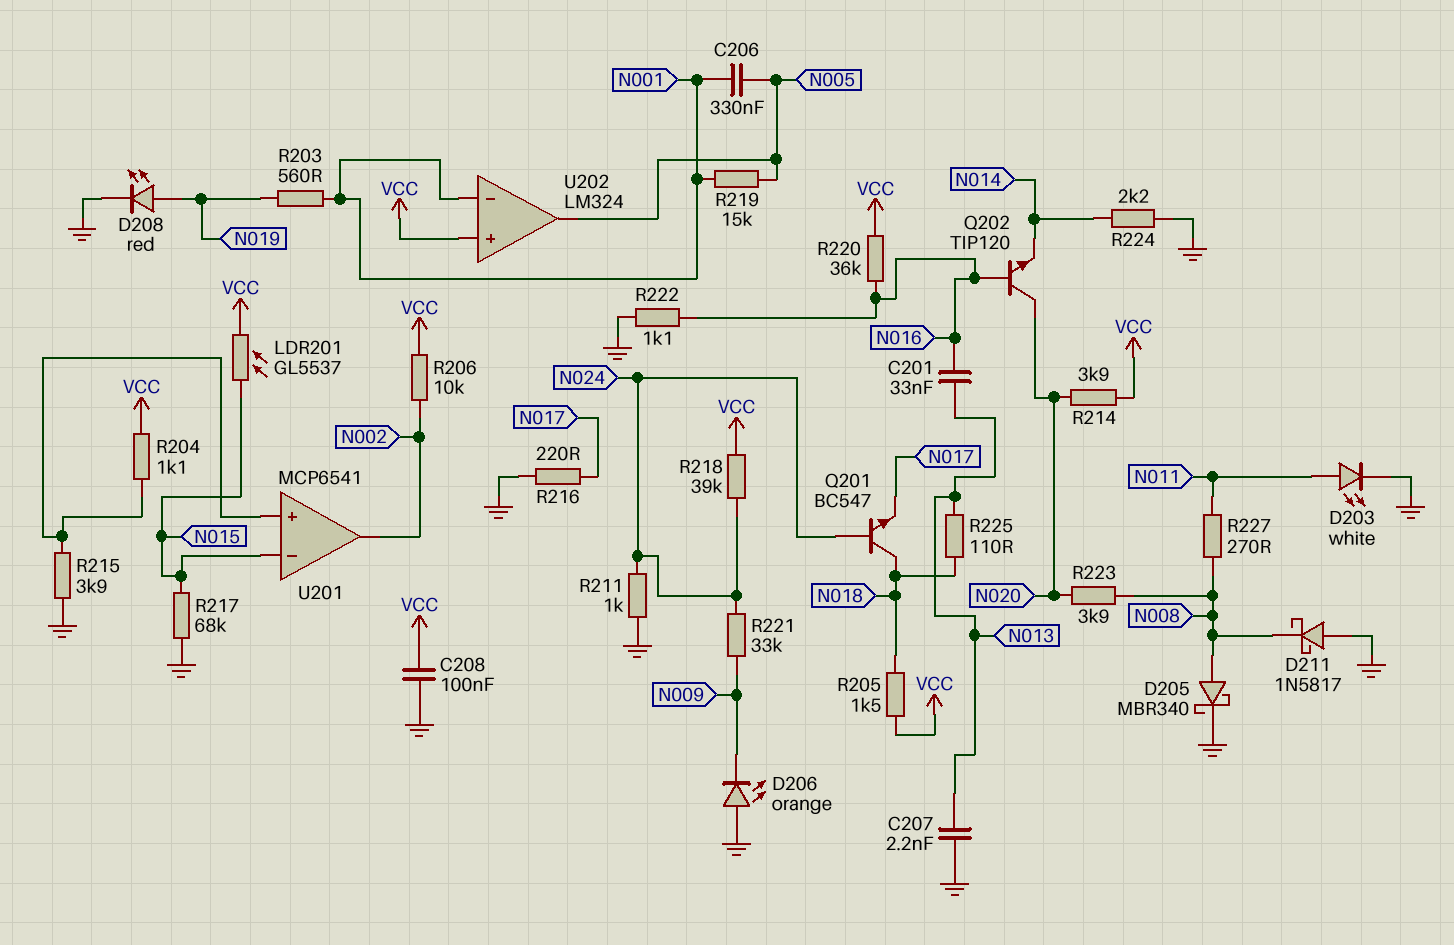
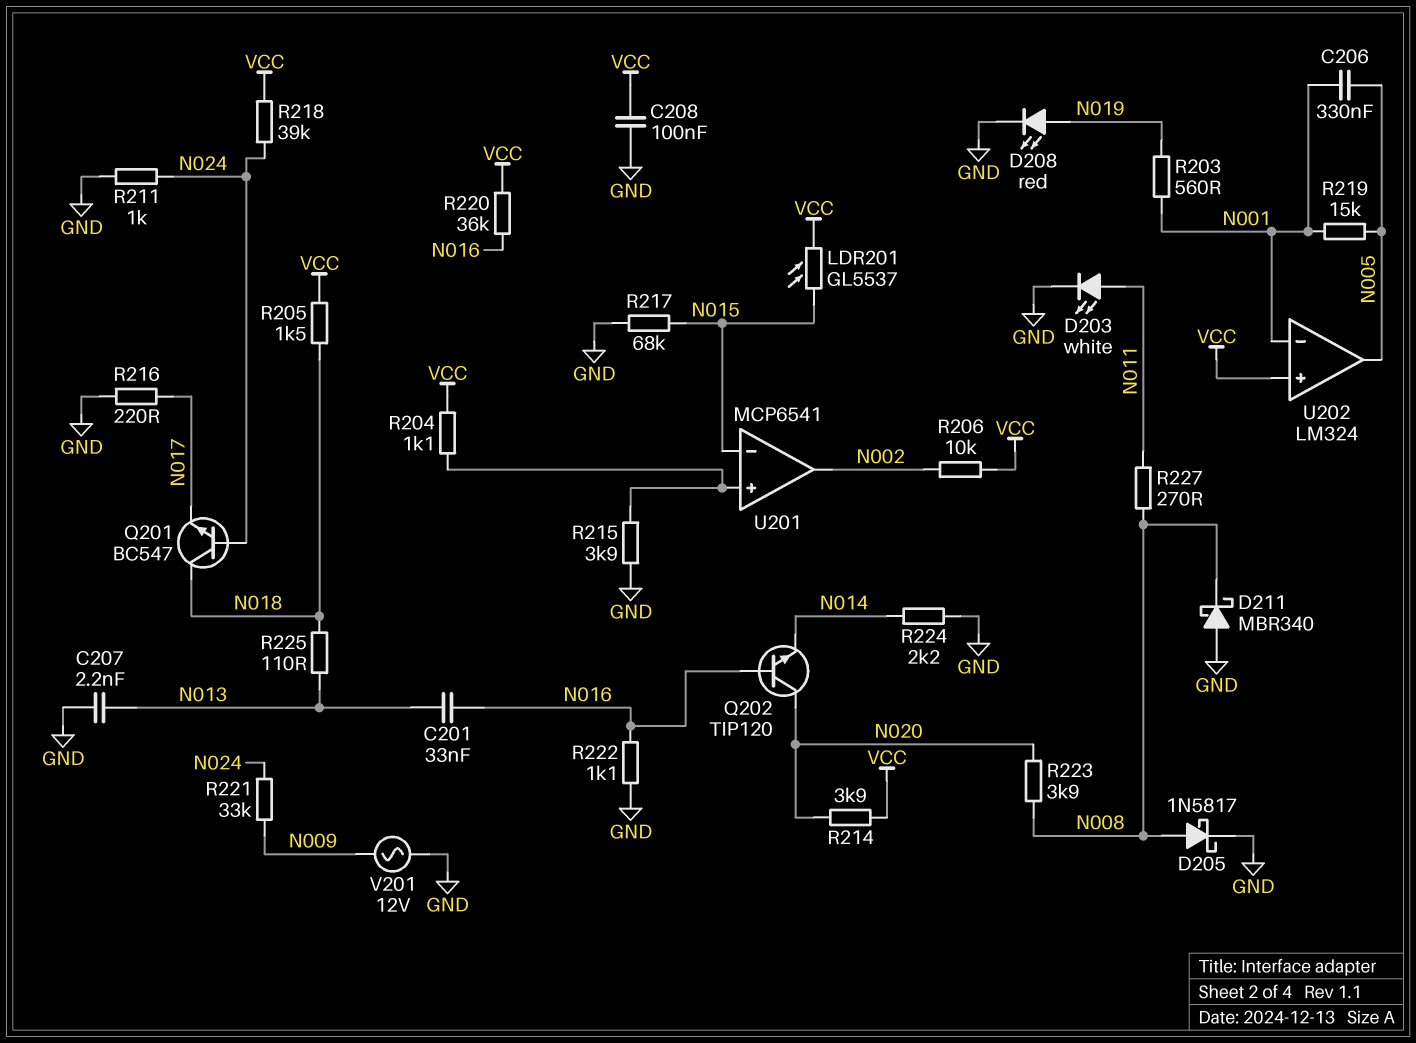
D205: schottky MBR340 (A N008, K GND) -> schottky 1N5817 (A N008, K GND)
D206: LED orange (A GND, K N009) -> none
D211: schottky 1N5817 (A GND, K N008) -> schottky MBR340 (A GND, K N008)
V201: none -> AC 12V (GND, N009)

